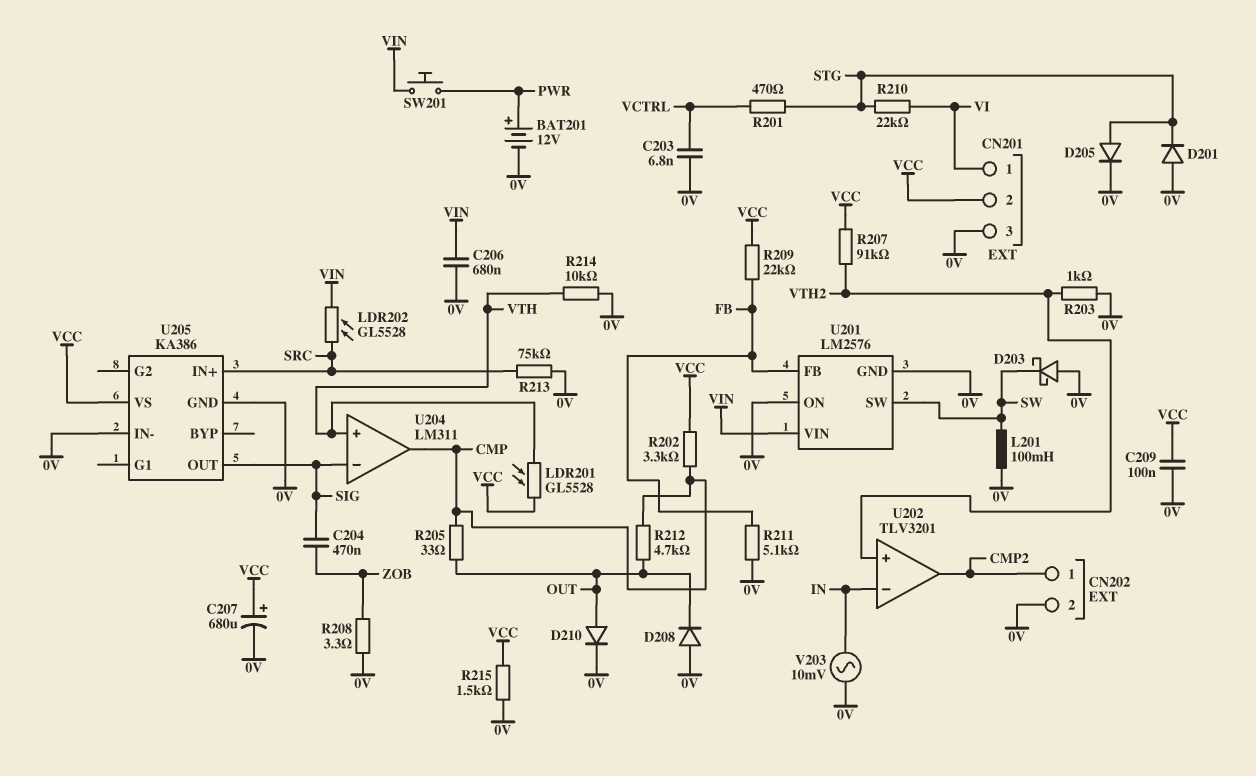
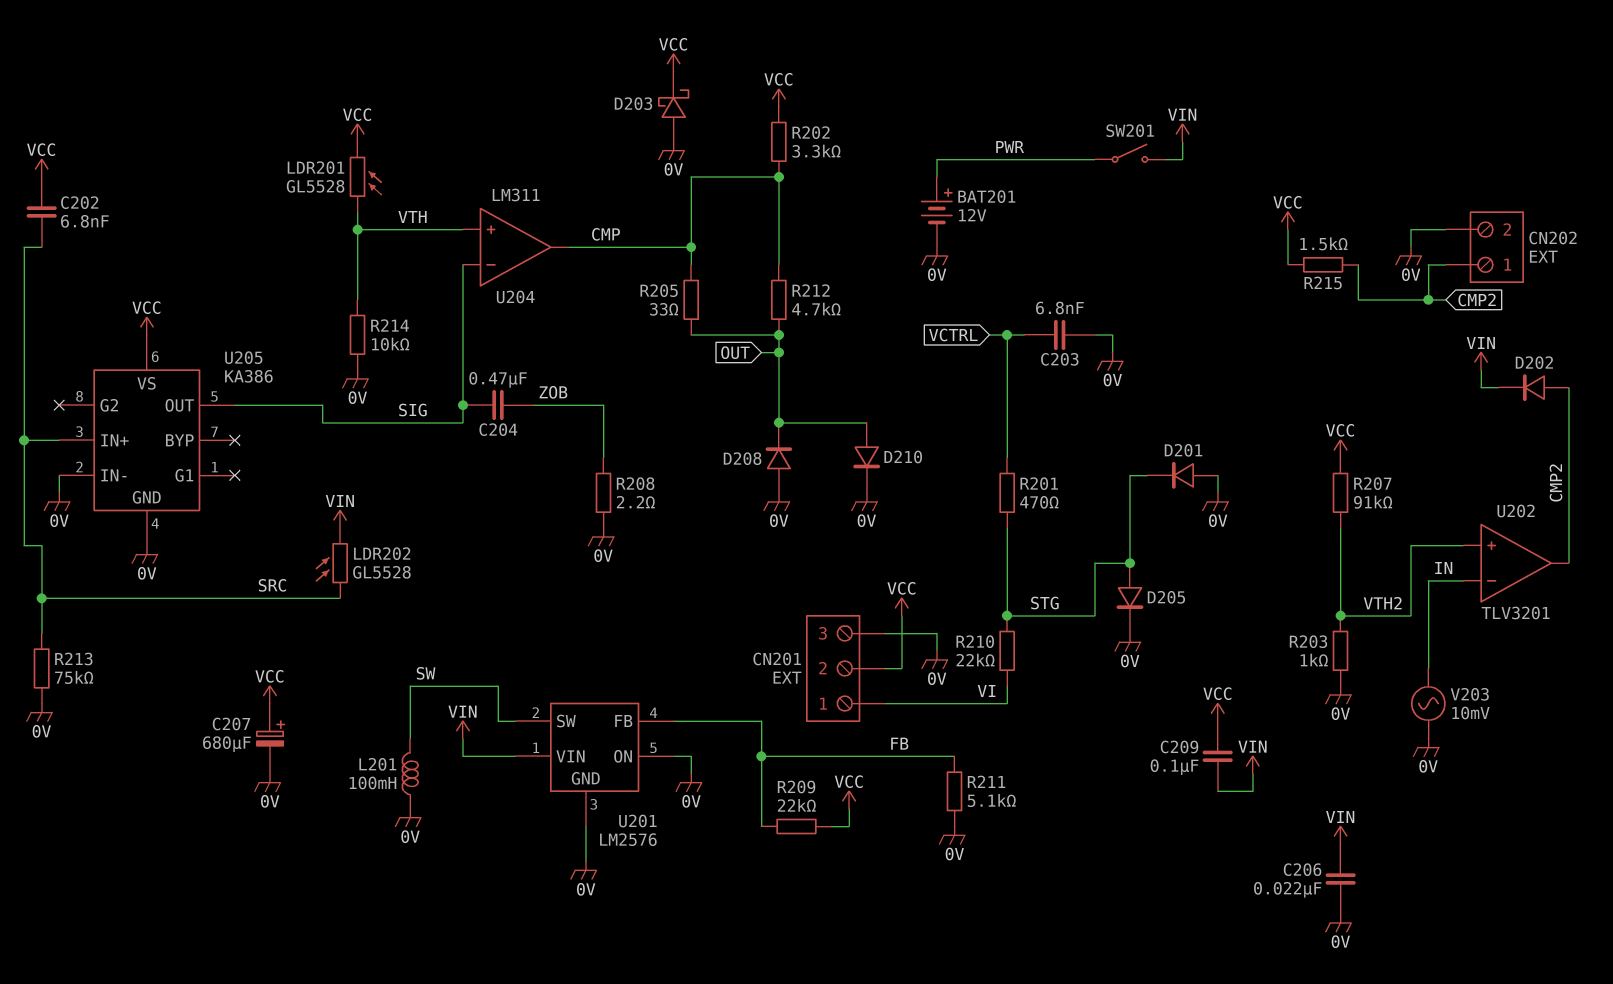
C202: none -> 6.8nF (SRC, VCC)
C206: 680nF (0V, VIN) -> 22nF (0V, VIN)
C209: 100nF (0V, VCC) -> 100nF (VCC, VIN)
D202: none -> diode (A CMP2, K VIN)
D203: schottky (A 0V, K SW) -> schottky (A 0V, K VCC)
R208: 3.3 (0V, ZOB) -> 2.2 (0V, ZOB)
R215: 1.5k (0V, VCC) -> 1.5k (CMP2, VCC)
SW201: button (PWR, VIN) -> switch (PWR, VIN)

